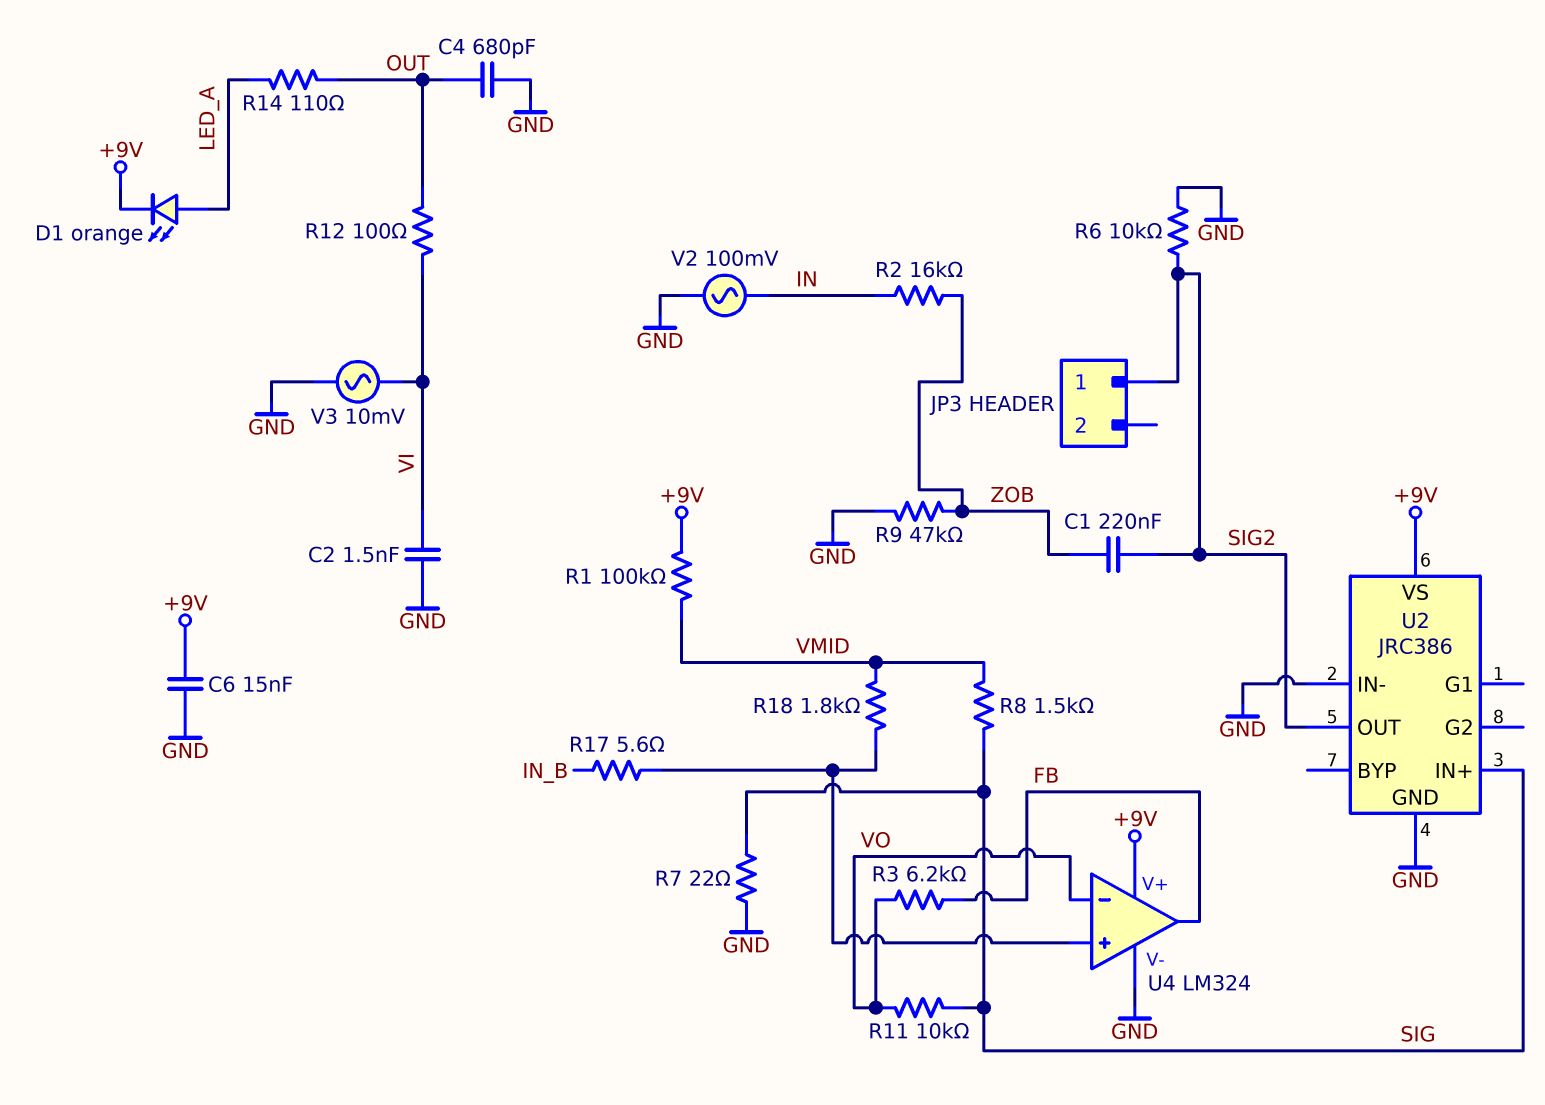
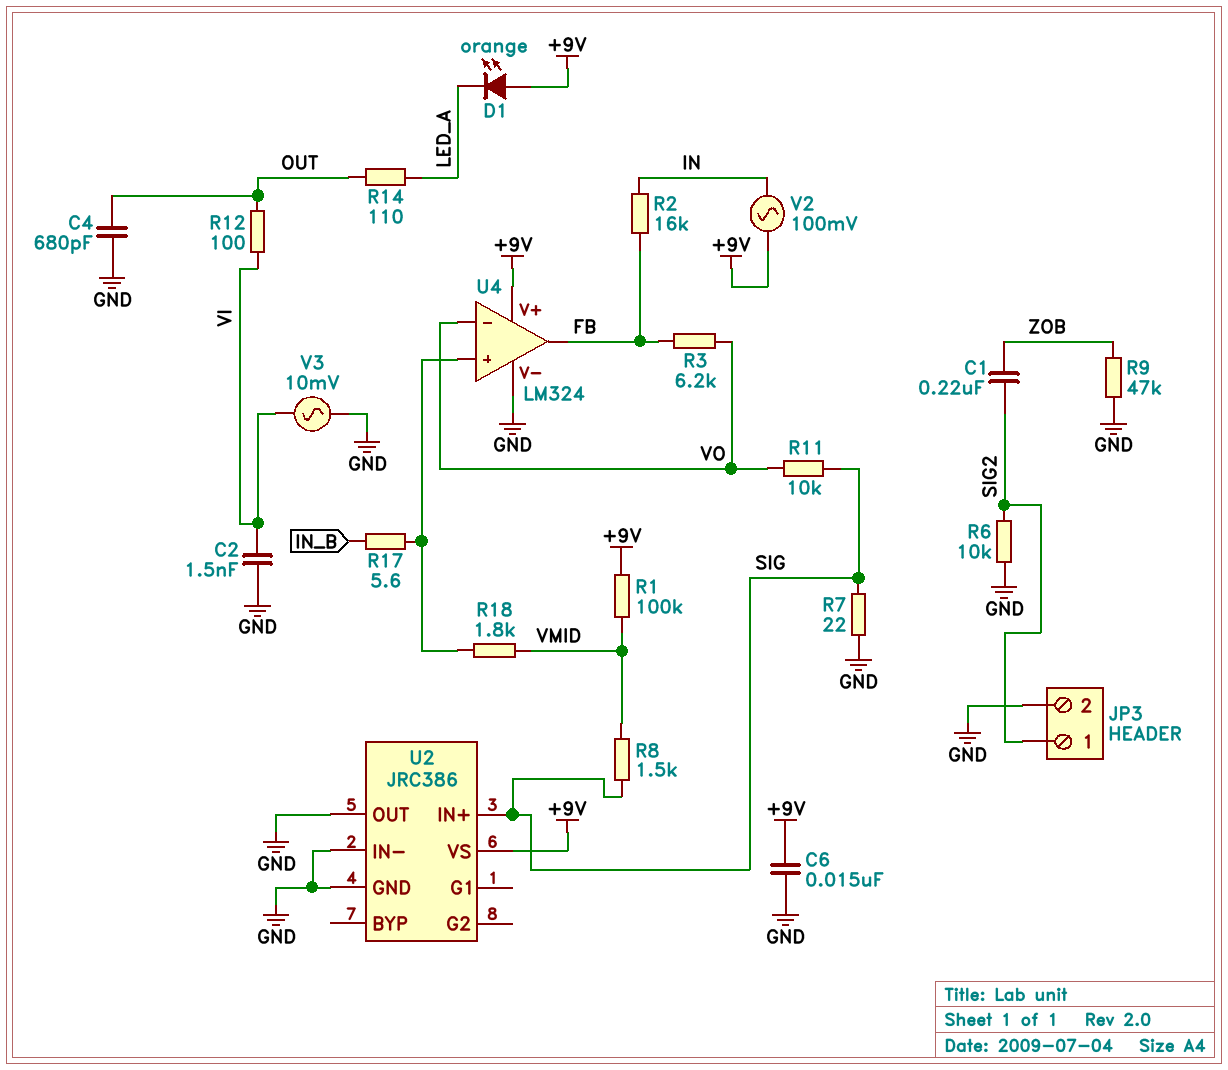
D1: LED orange (A LED_A, K +9V) -> LED orange (A +9V, K LED_A)
JP3 pin 2: none -> GND
R2: 16k (IN, ZOB) -> 16k (FB, IN)
U2 pin OUT: SIG2 -> GND
V2: AC 100mV (GND, IN) -> AC 100mV (+9V, IN)

